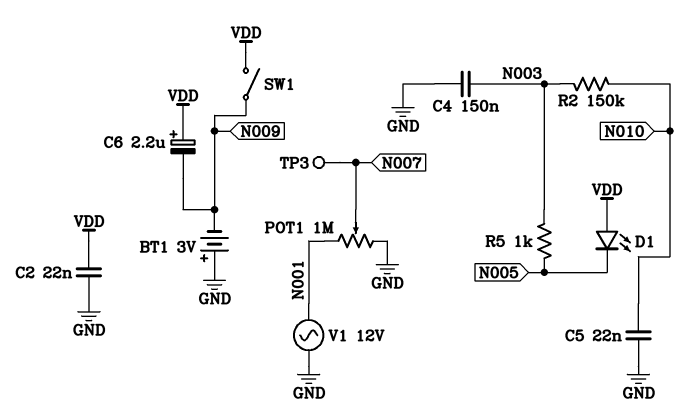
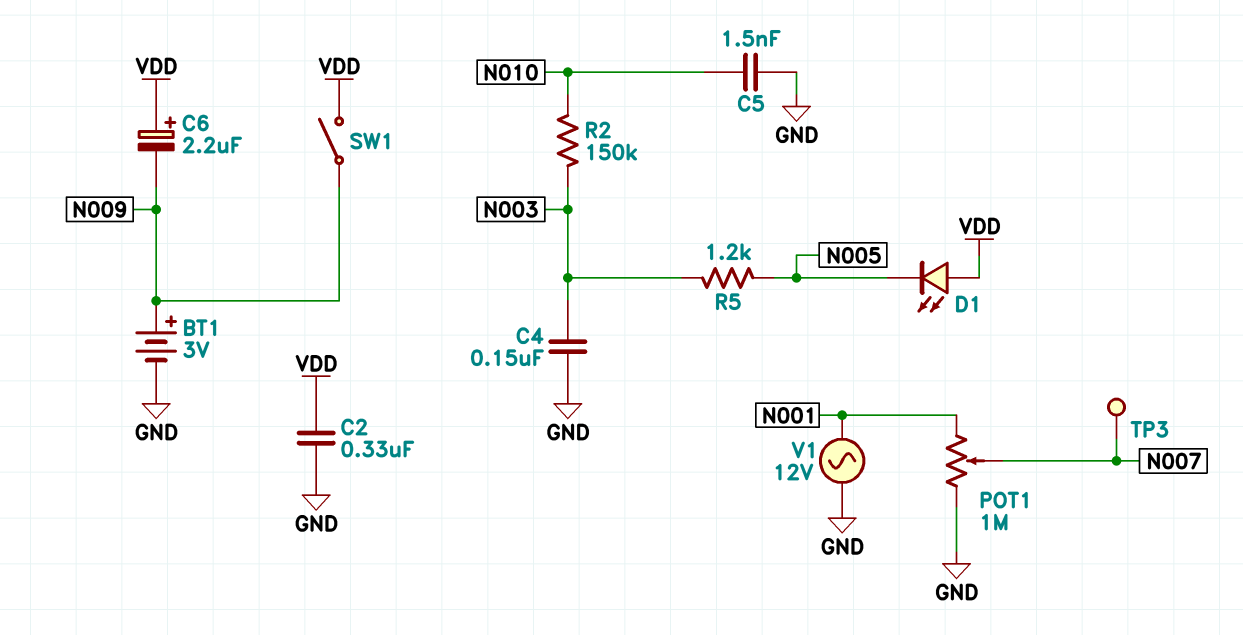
BT1: 3V (plus GND, minus N009) -> 3V (plus N009, minus GND)
C2: 22nF (GND, VDD) -> 330nF (GND, VDD)
C5: 22nF (GND, N010) -> 1.5nF (GND, N010)
R5: 1k (N003, N005) -> 1.2k (N003, N005)

